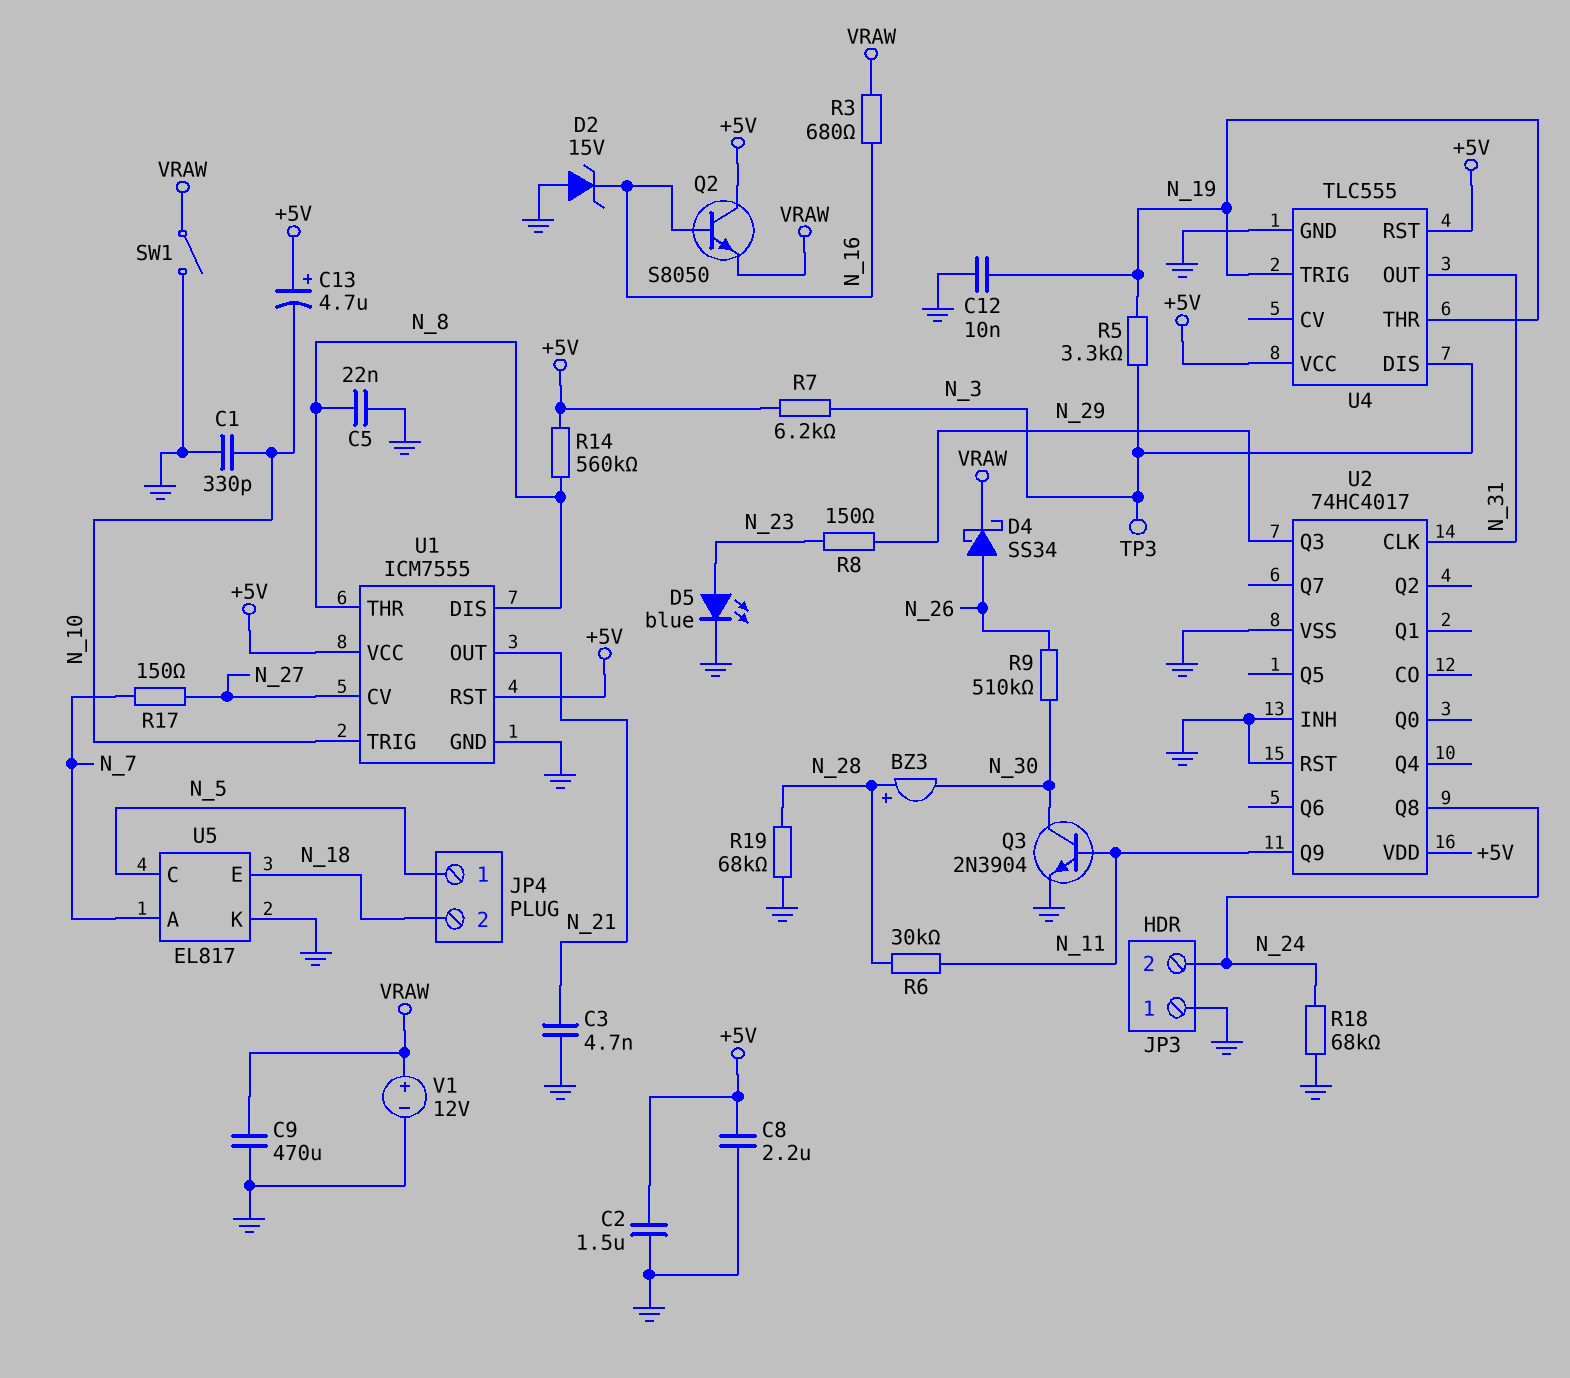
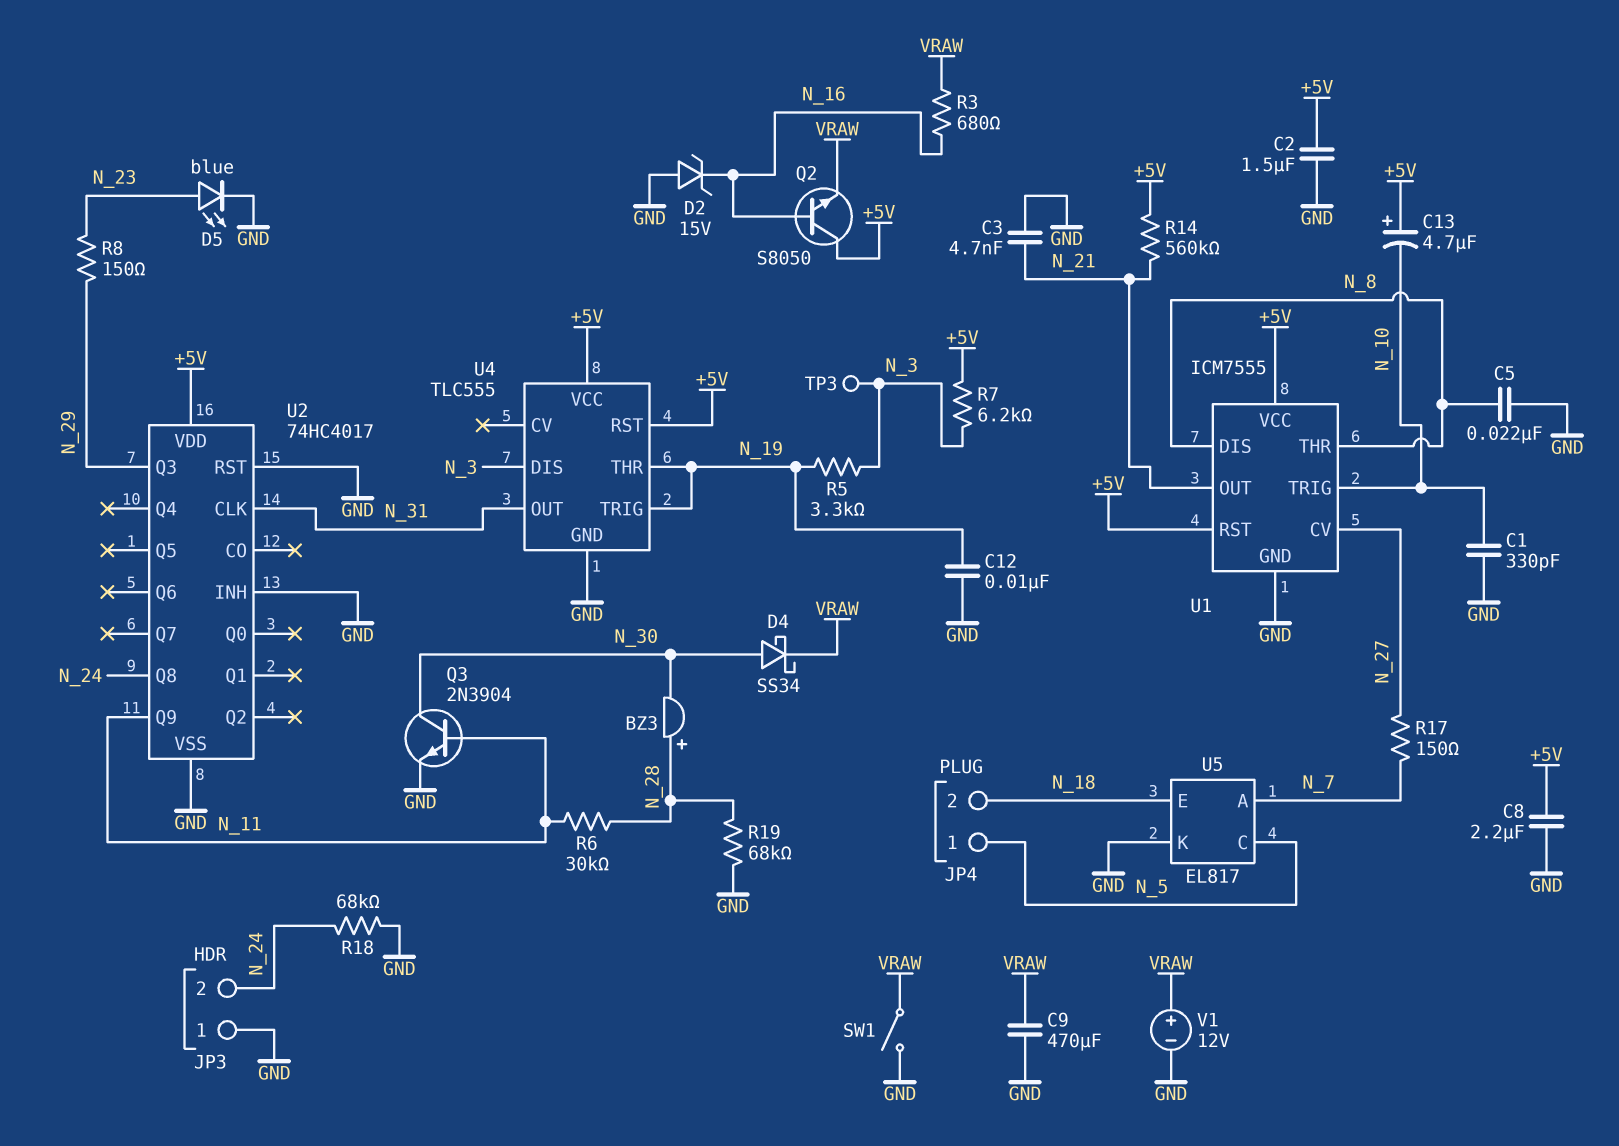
D4: schottky SS34 (A N_26, K VRAW) -> schottky SS34 (A N_30, K VRAW)
R9: 510k (N_26, N_30) -> none
R14: 560k (+5V, N_8) -> 560k (+5V, N_21)

